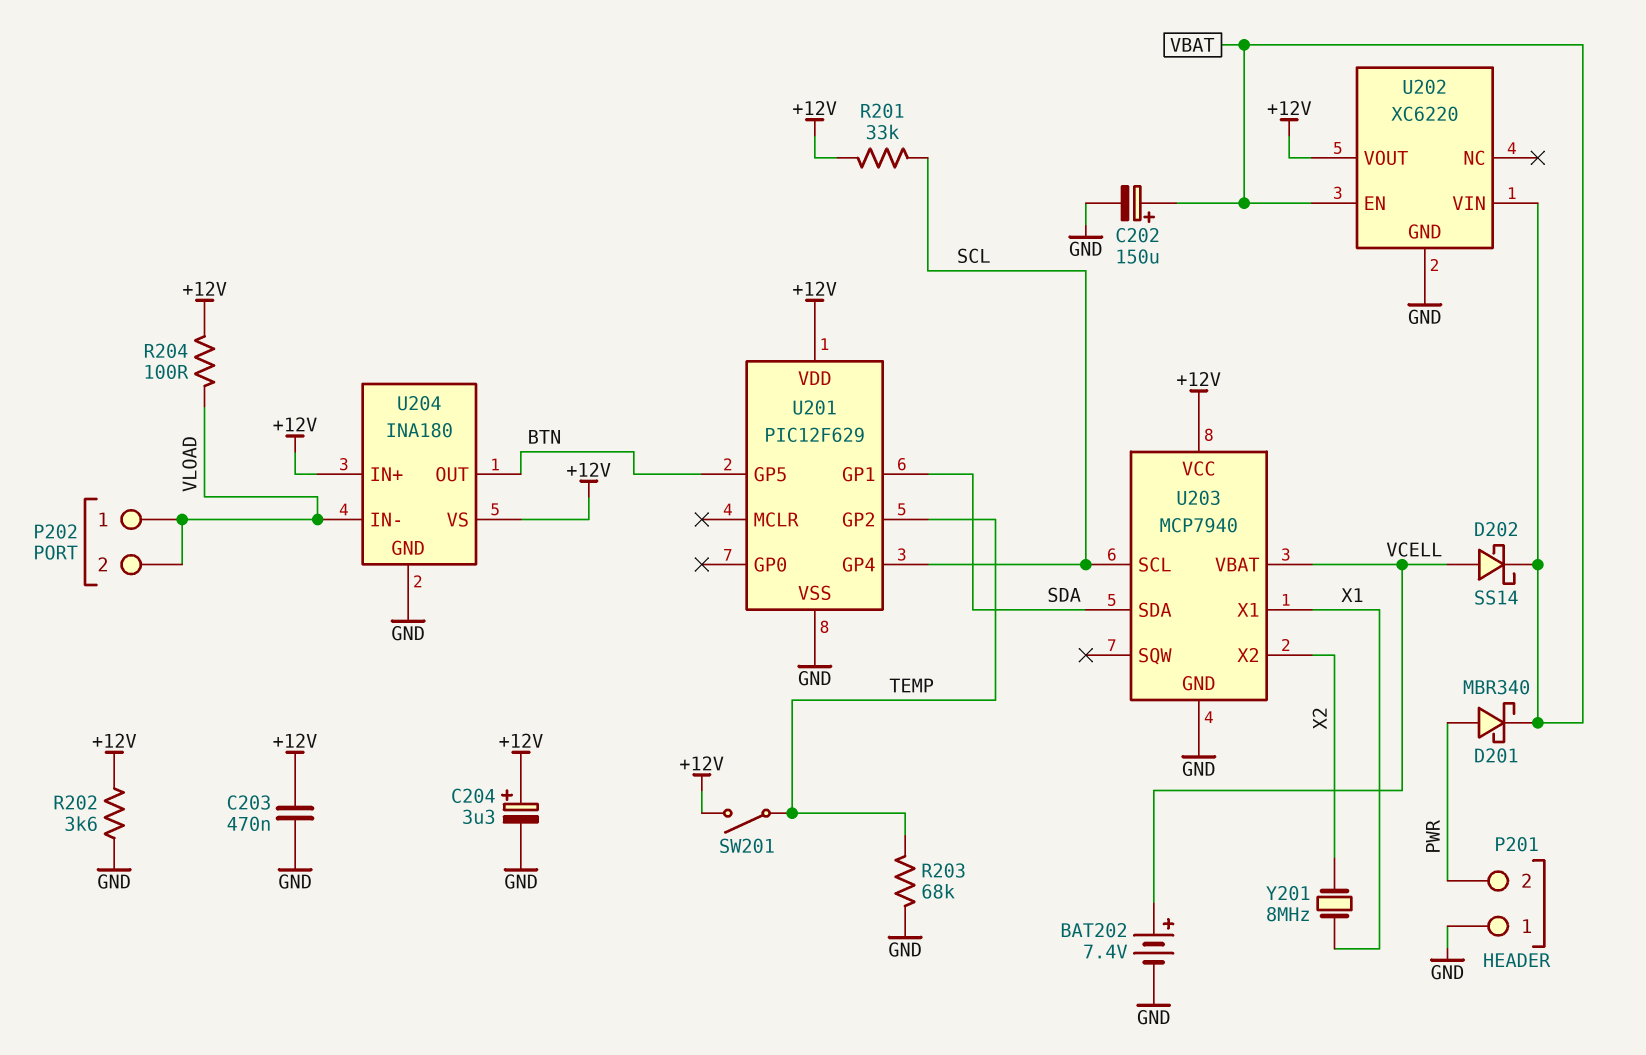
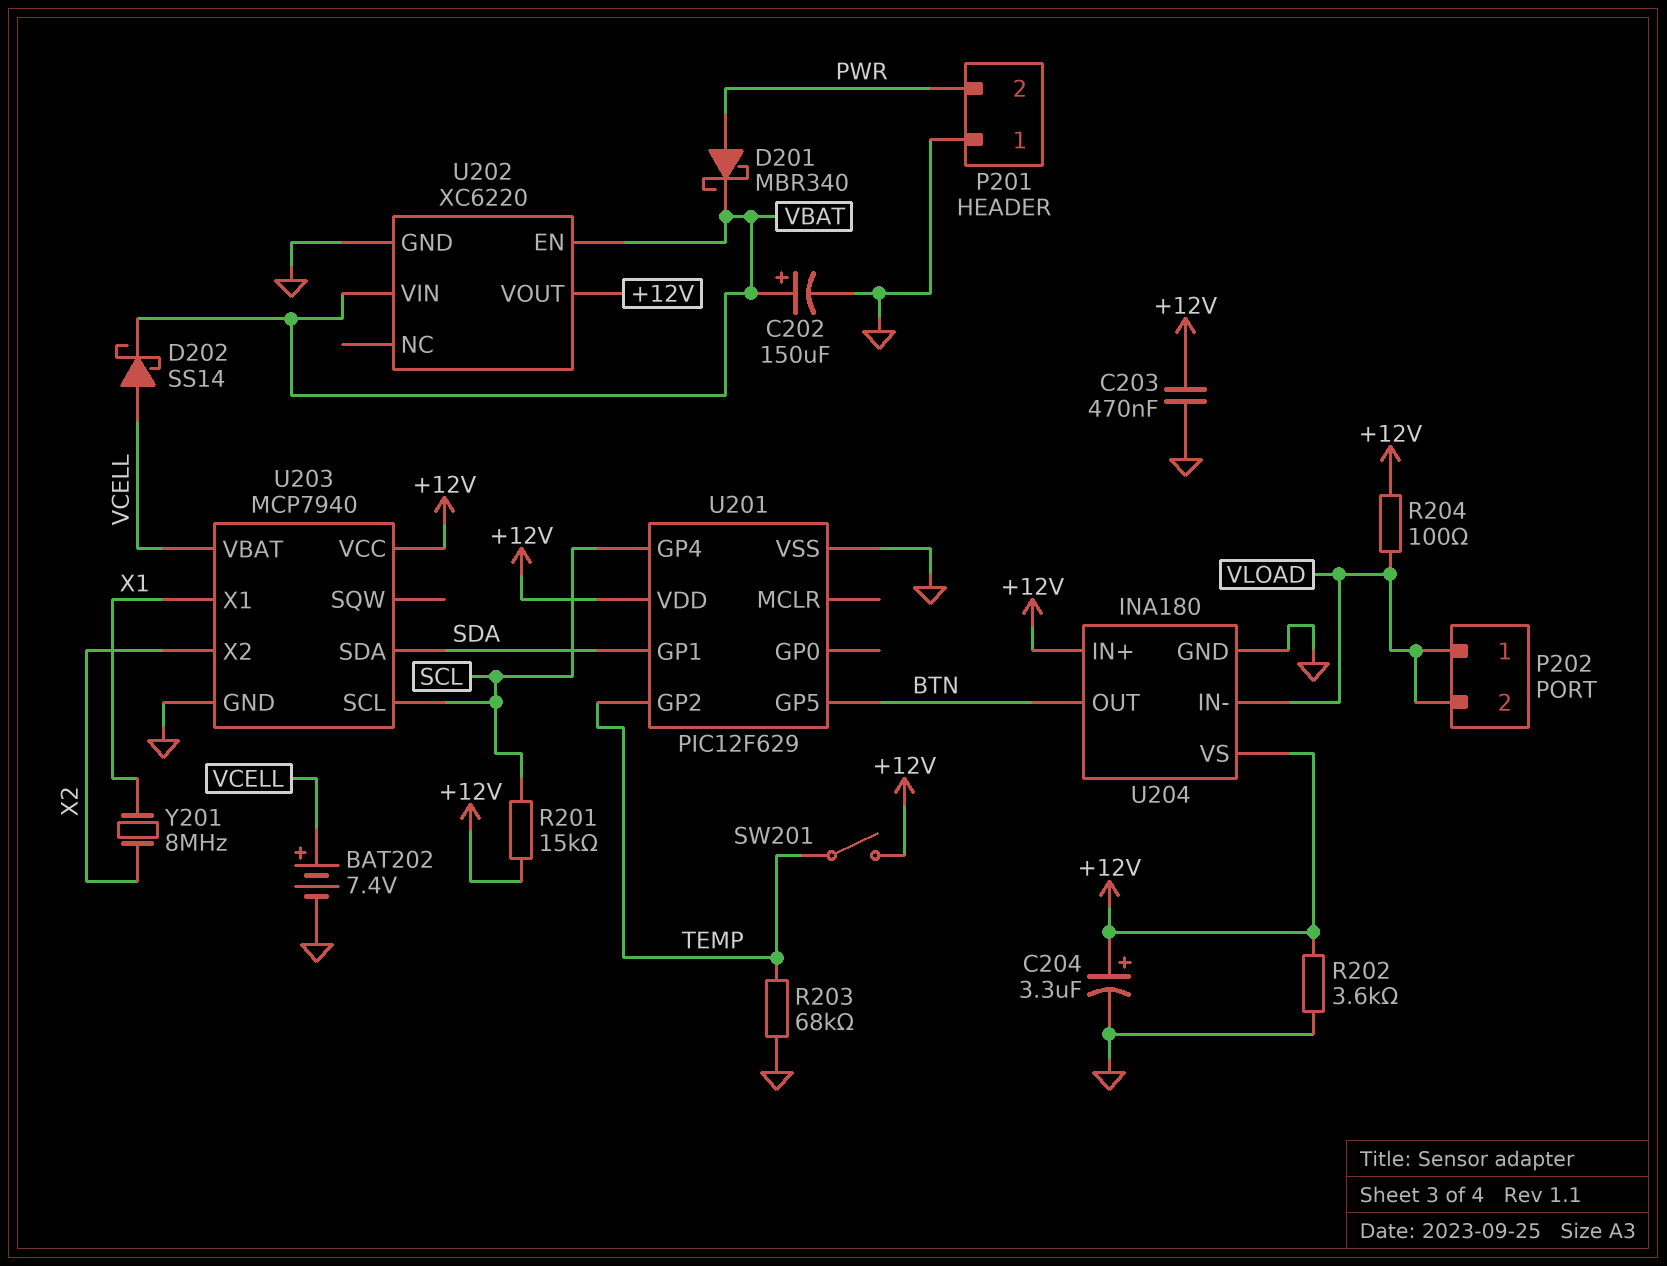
R201: 33k (+12V, SCL) -> 15k (+12V, SCL)

